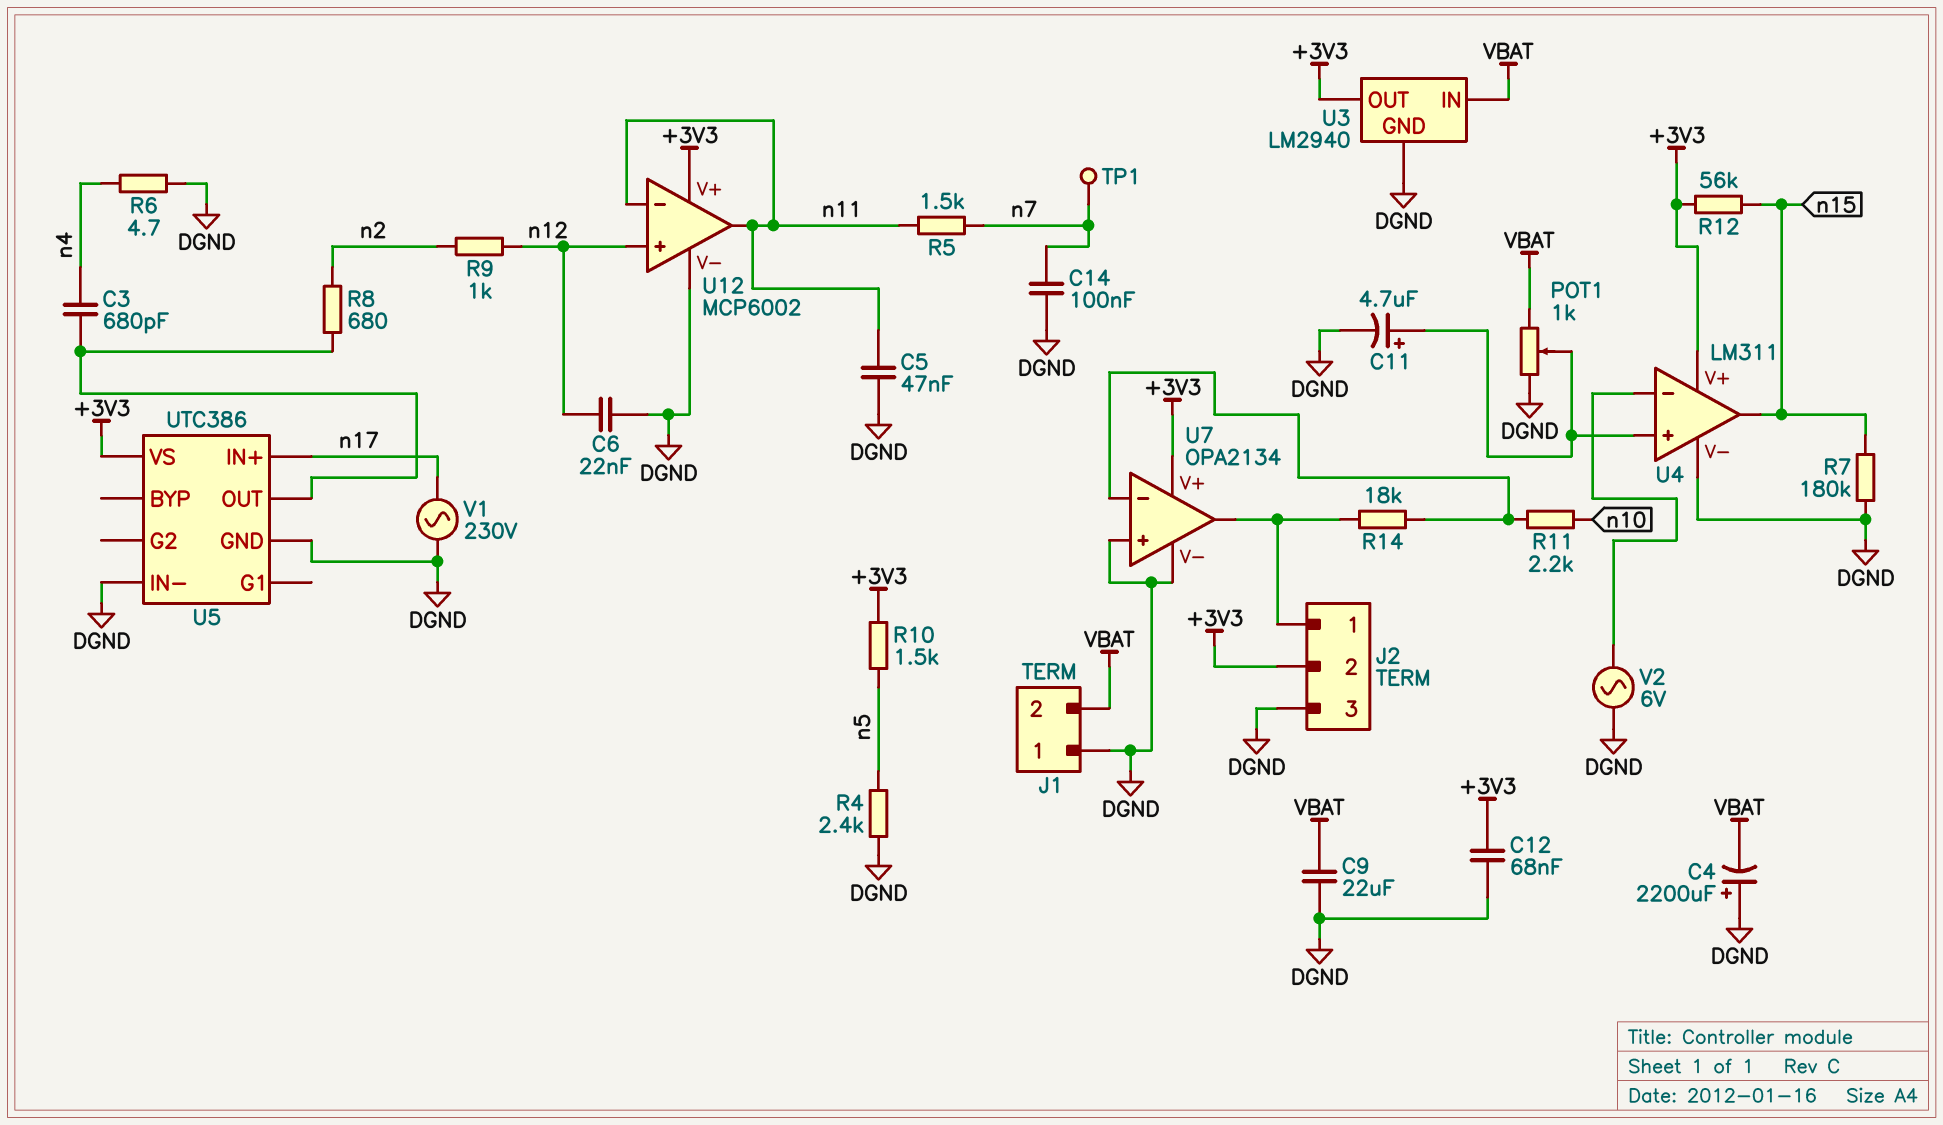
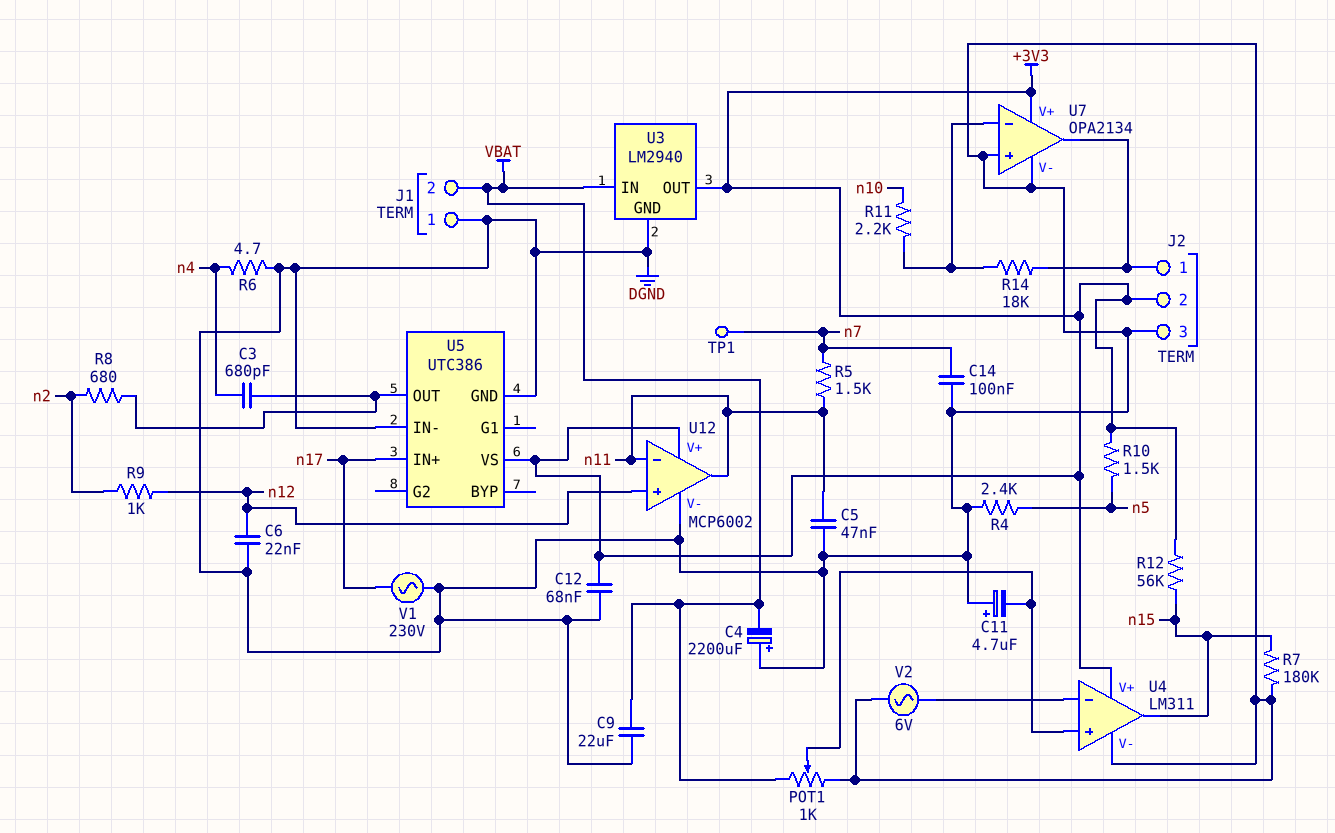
C11: 4.7uF (plus U4/in+, minus DGND) -> 4.7uF (plus DGND, minus U4/in+)

